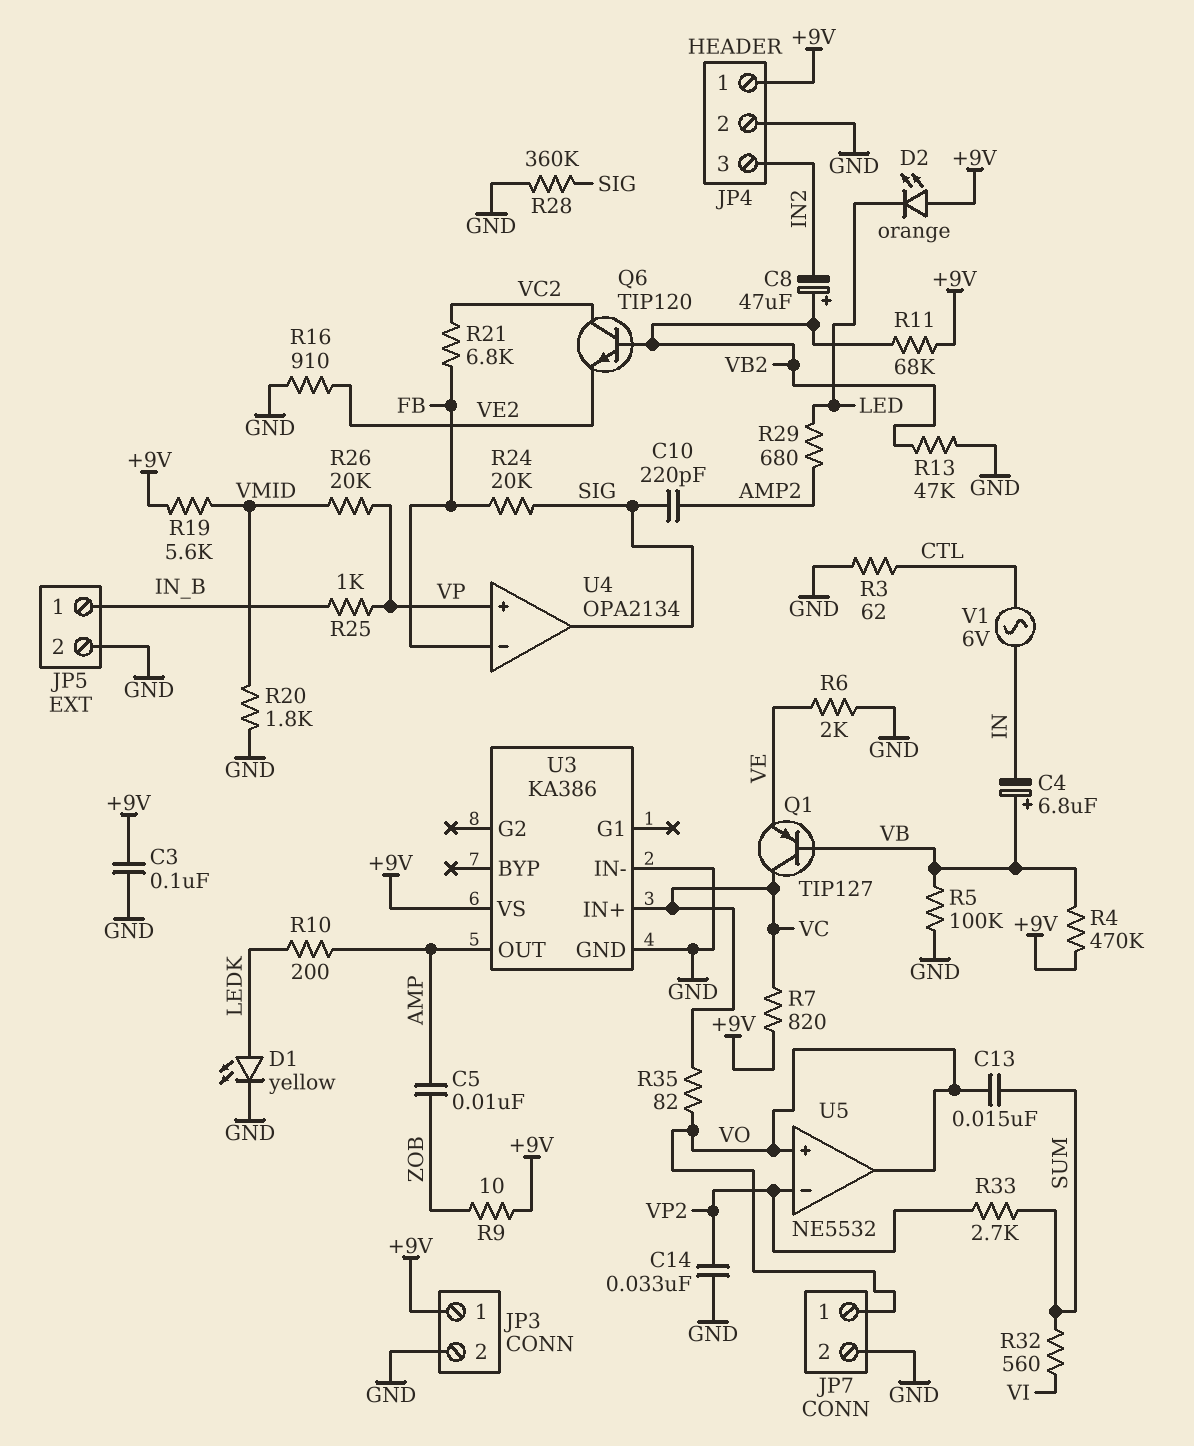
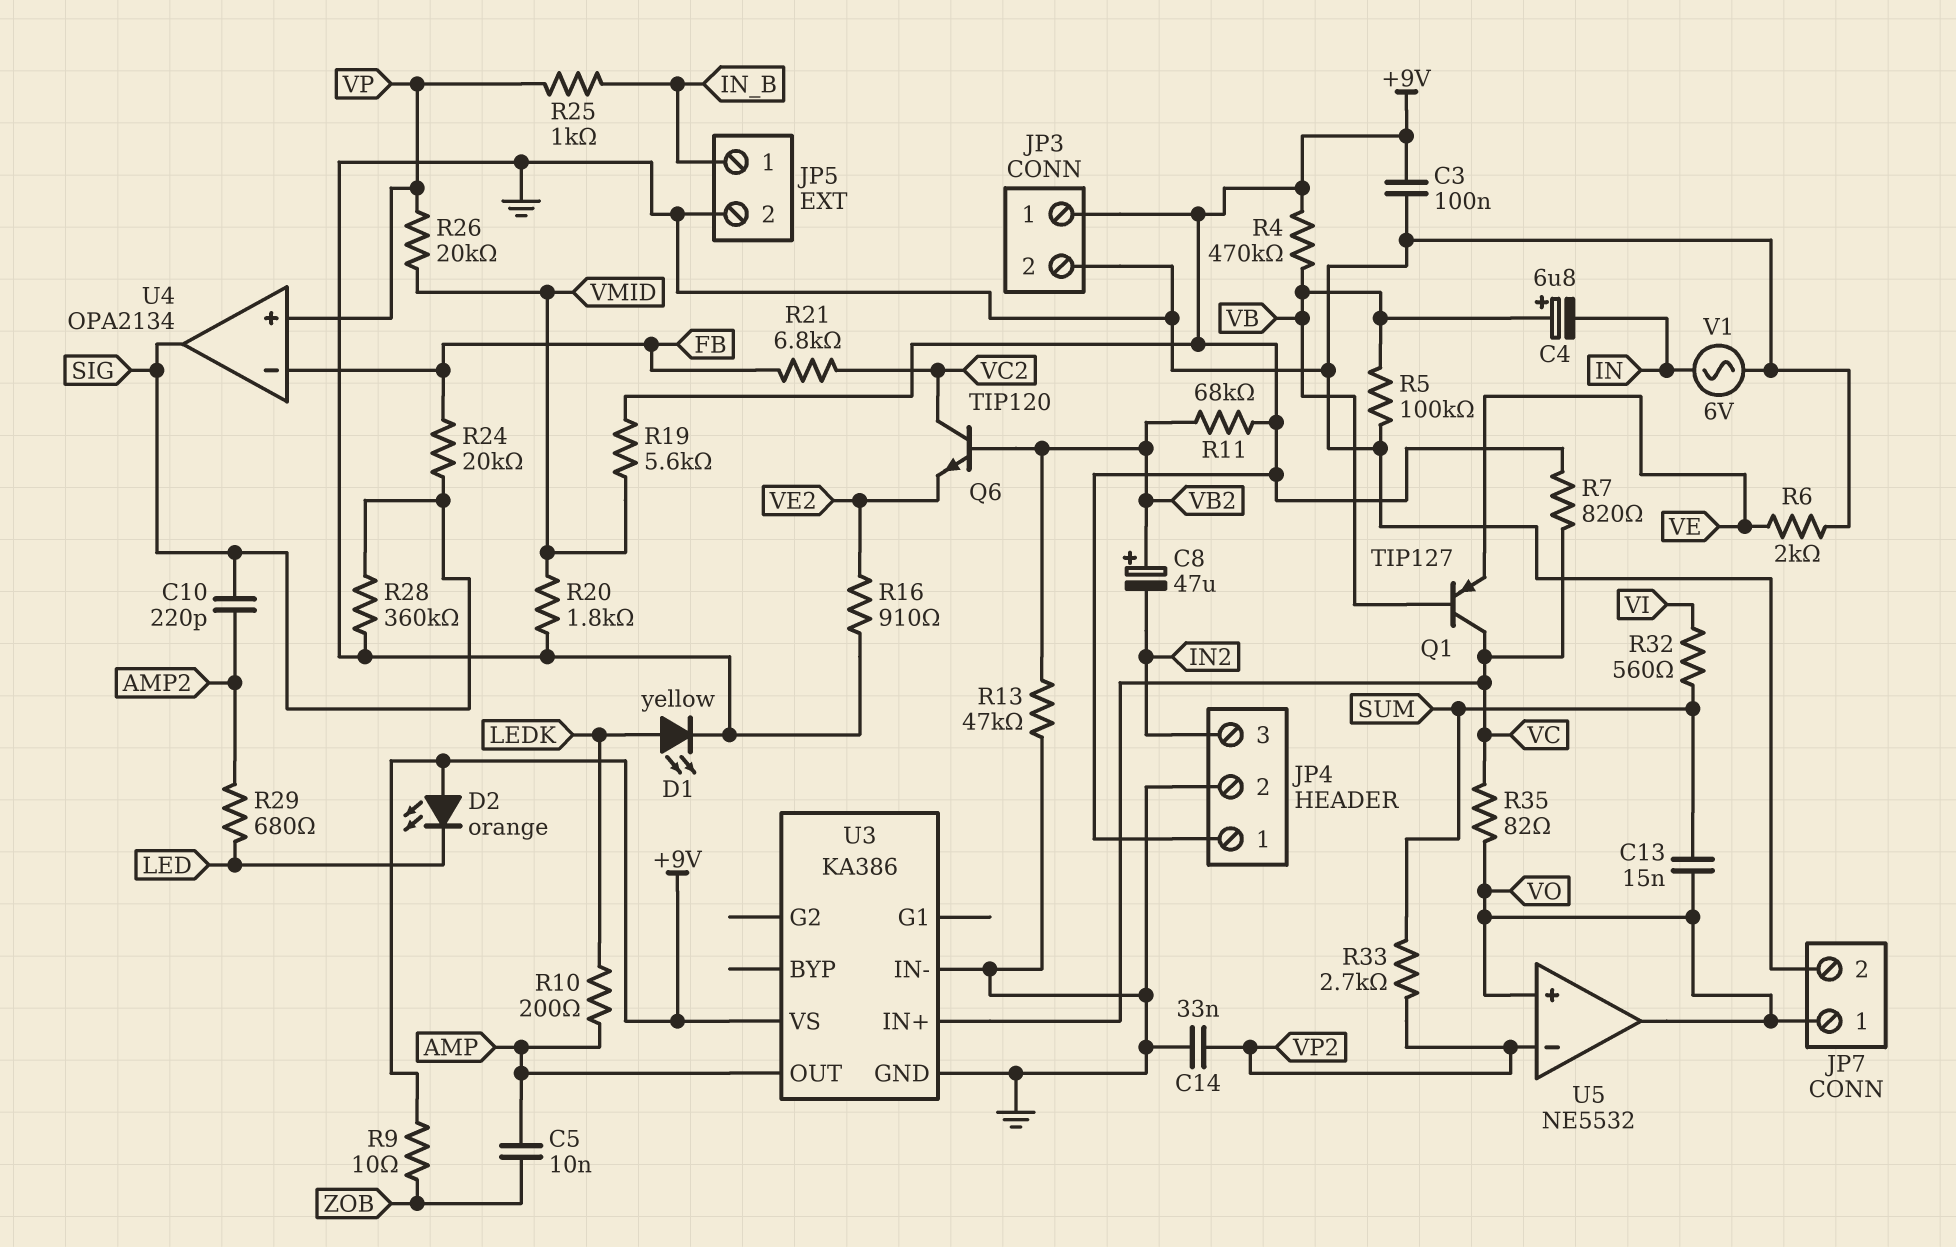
R3: 62 (CTL, GND) -> none
V1: AC 6V (CTL, IN) -> AC 6V (GND, IN)

